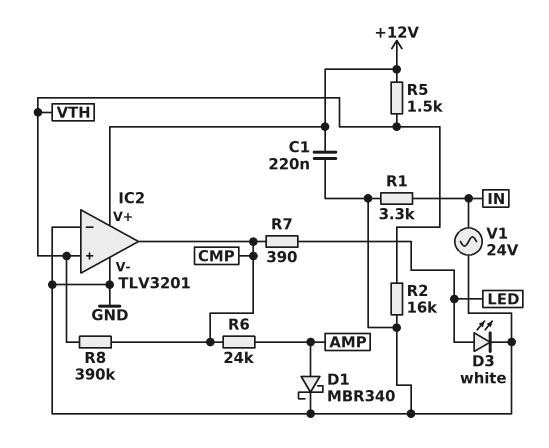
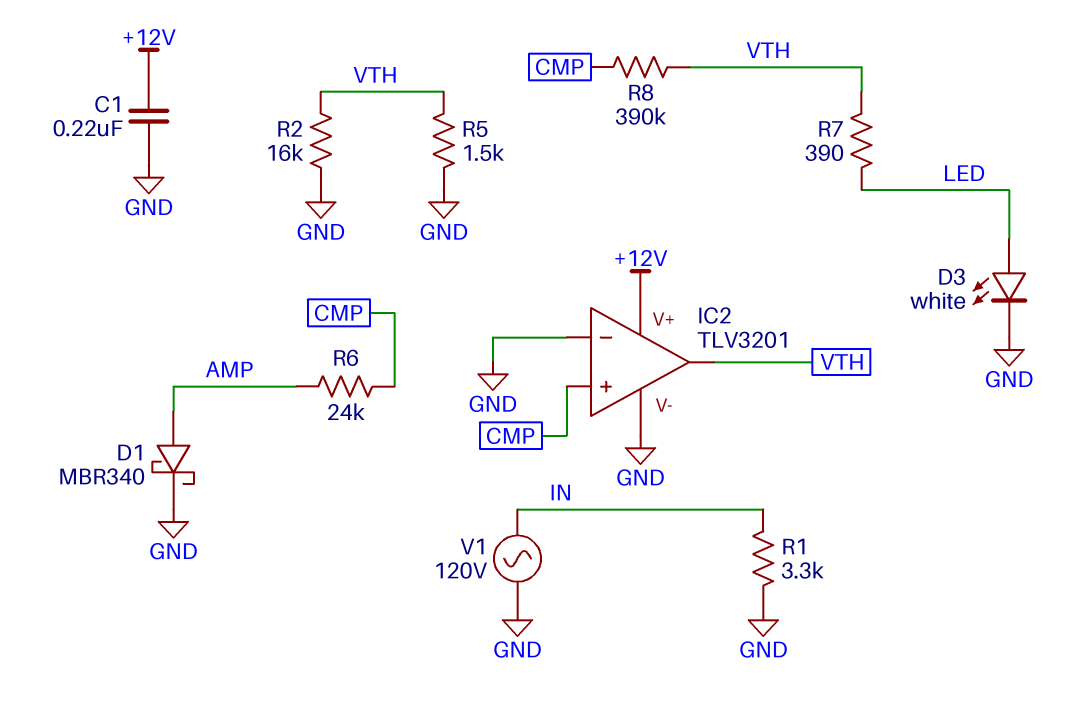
IC2 pin in+: VTH -> CMP
IC2 pin out: CMP -> VTH
R5: 1.5k (+12V, VTH) -> 1.5k (GND, VTH)
R7: 390 (CMP, LED) -> 390 (LED, VTH)
V1: AC 24V (GND, IN) -> AC 120V (GND, IN)

